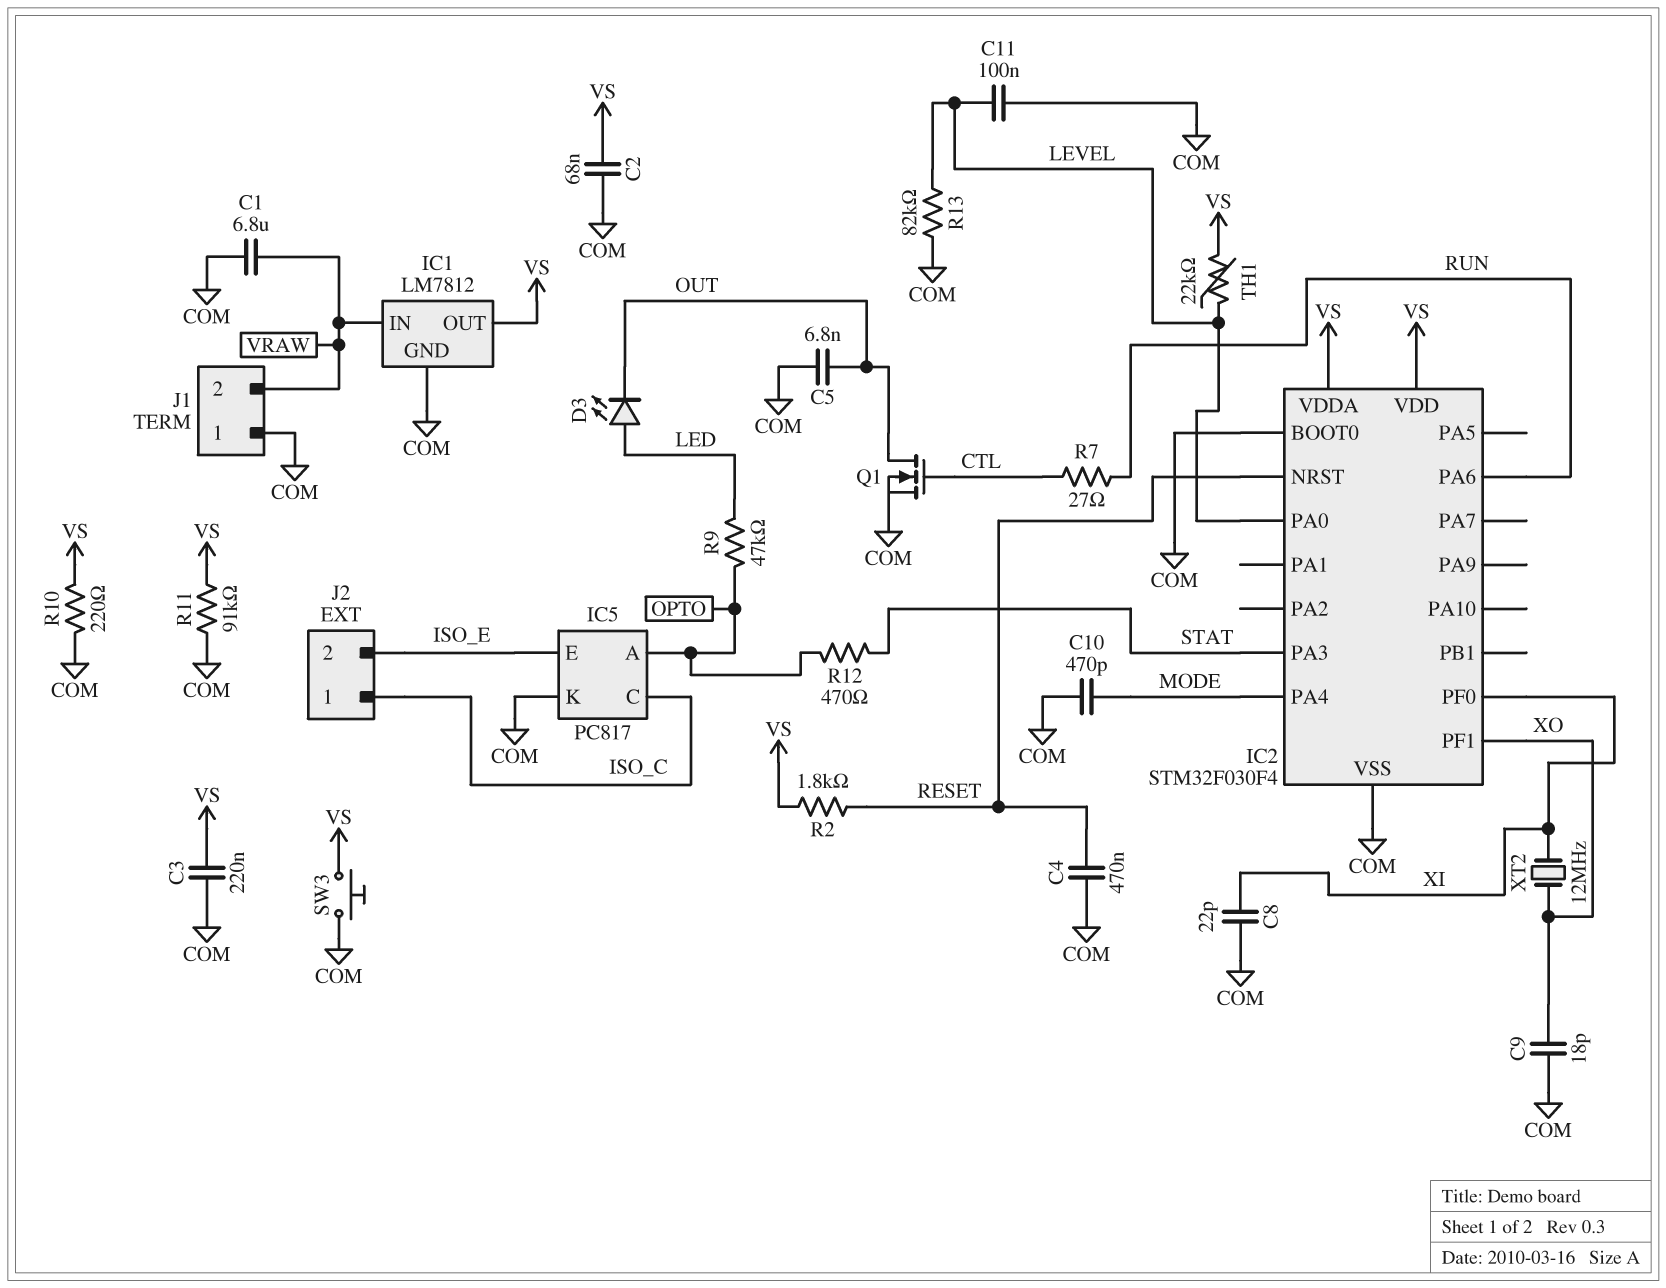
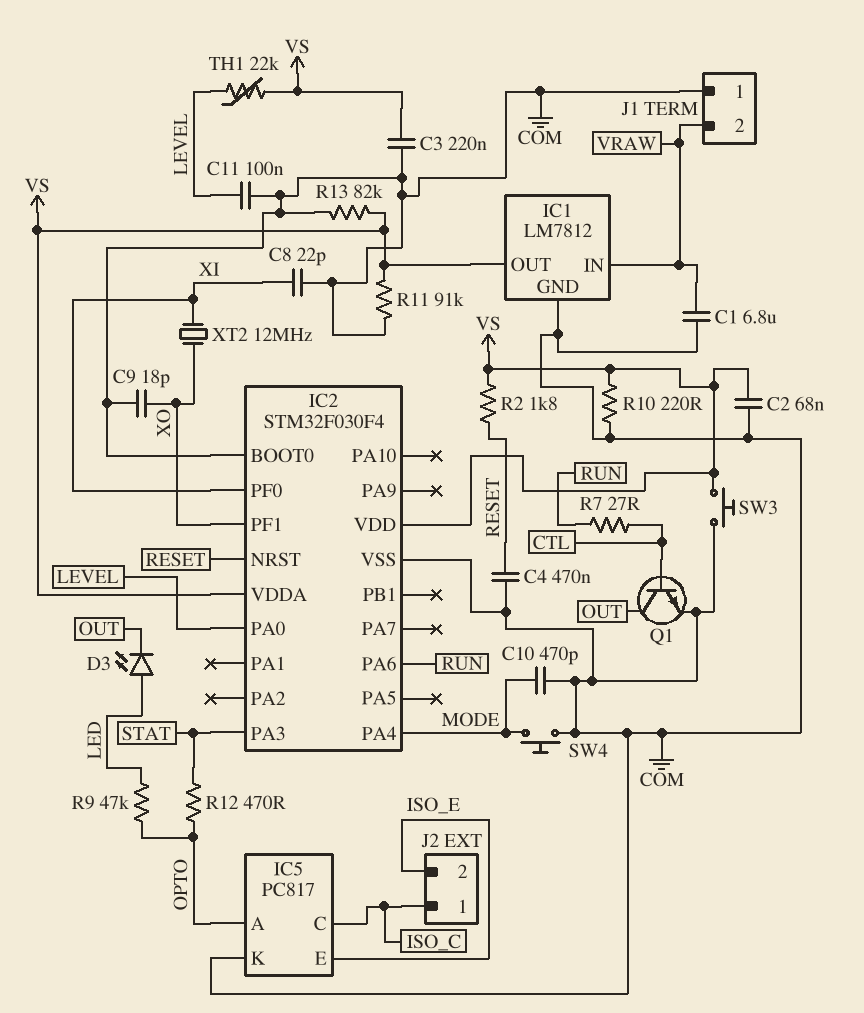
C5: 6.8nF (COM, OUT) -> none
Q1: NMOS (G CTL, D OUT, S COM) -> NPN (B CTL, C OUT, E COM)
R13: 82k (COM, LEVEL) -> 82k (COM, VS)
SW4: none -> button (COM, MODE)

